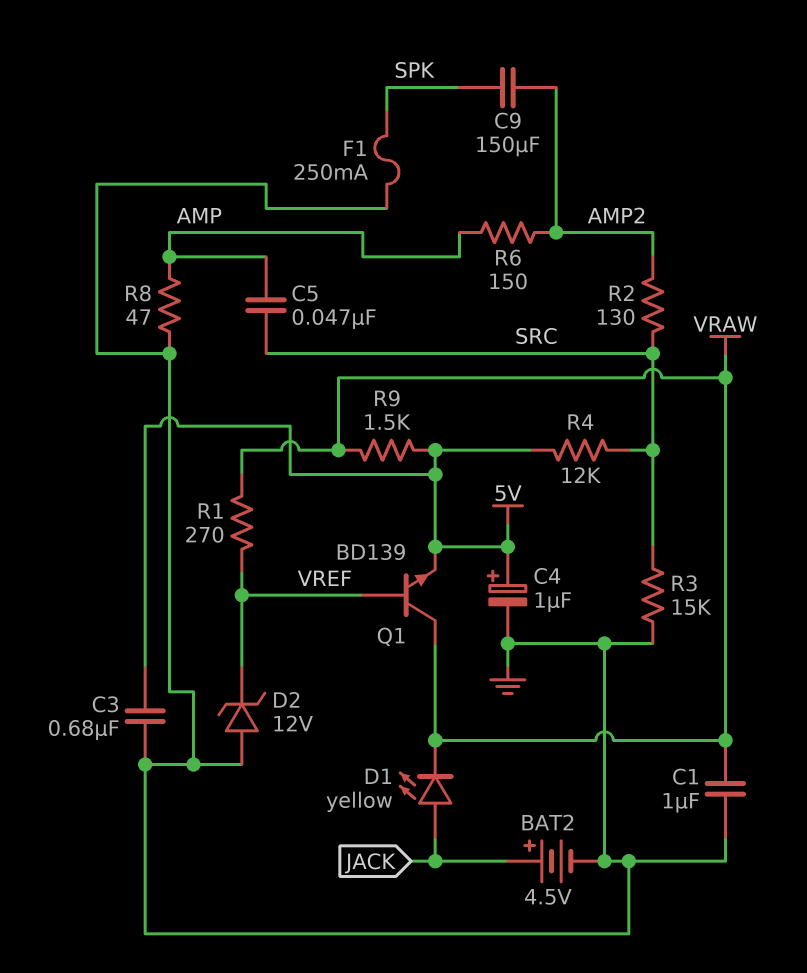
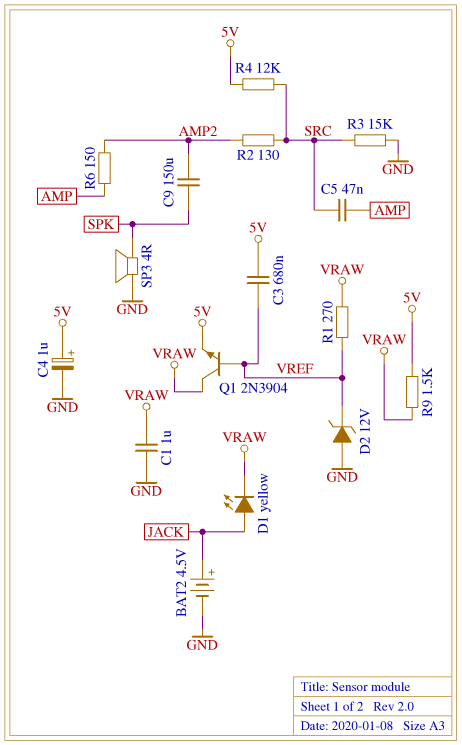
C3: 680nF (5V, GND) -> 680nF (5V, VREF)
F1: 250mA (GND, SPK) -> none
Q1: NPN BD139 (B VREF, C VRAW, E 5V) -> NPN 2N3904 (B VREF, C VRAW, E 5V)
R8: 47 (AMP, GND) -> none
SP3: none -> speaker 4R (GND, SPK)

